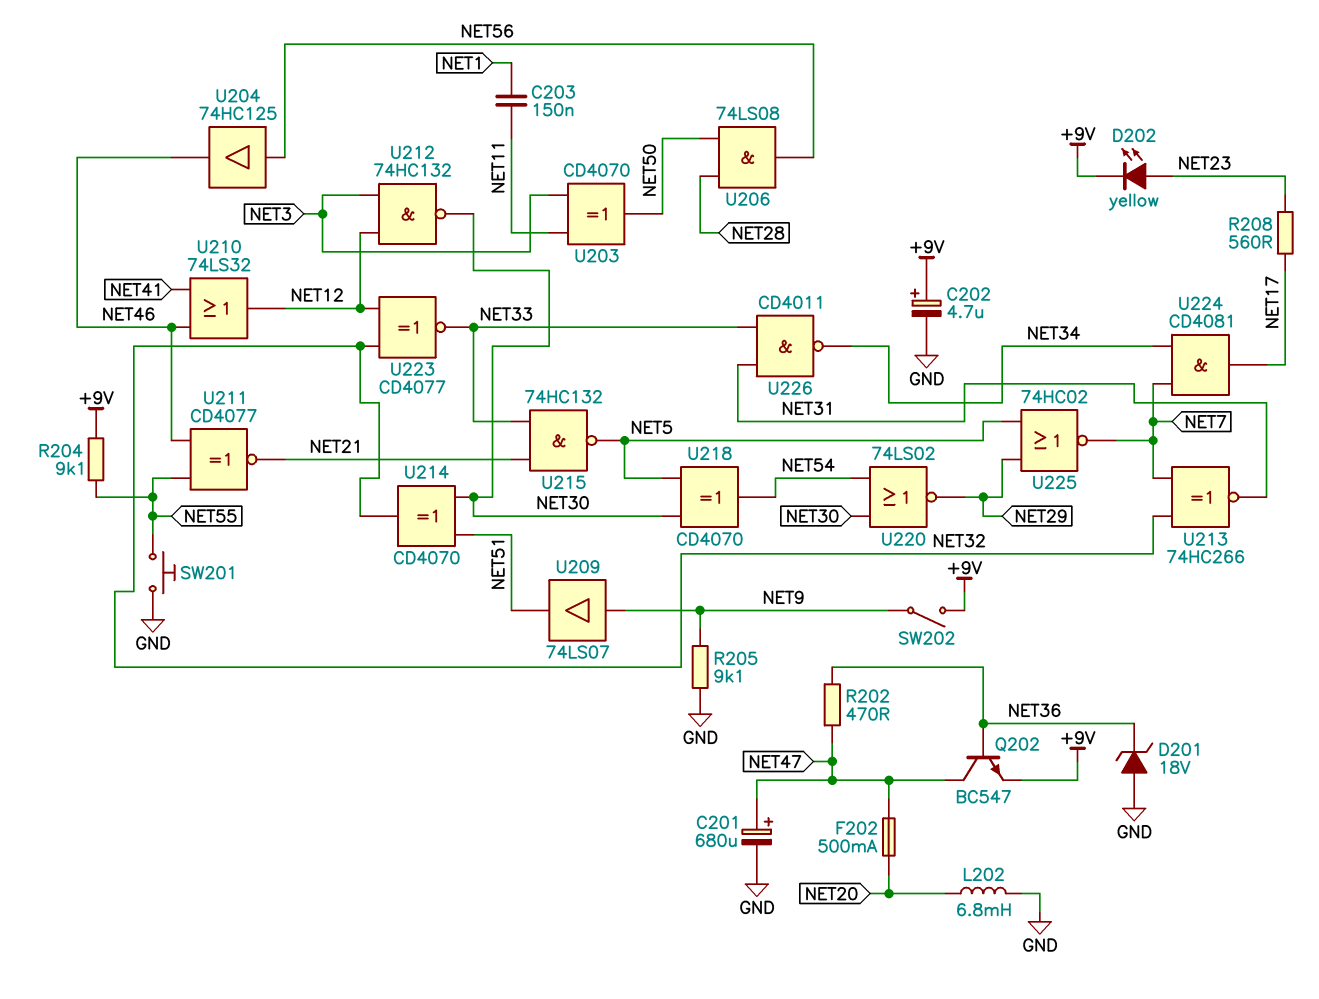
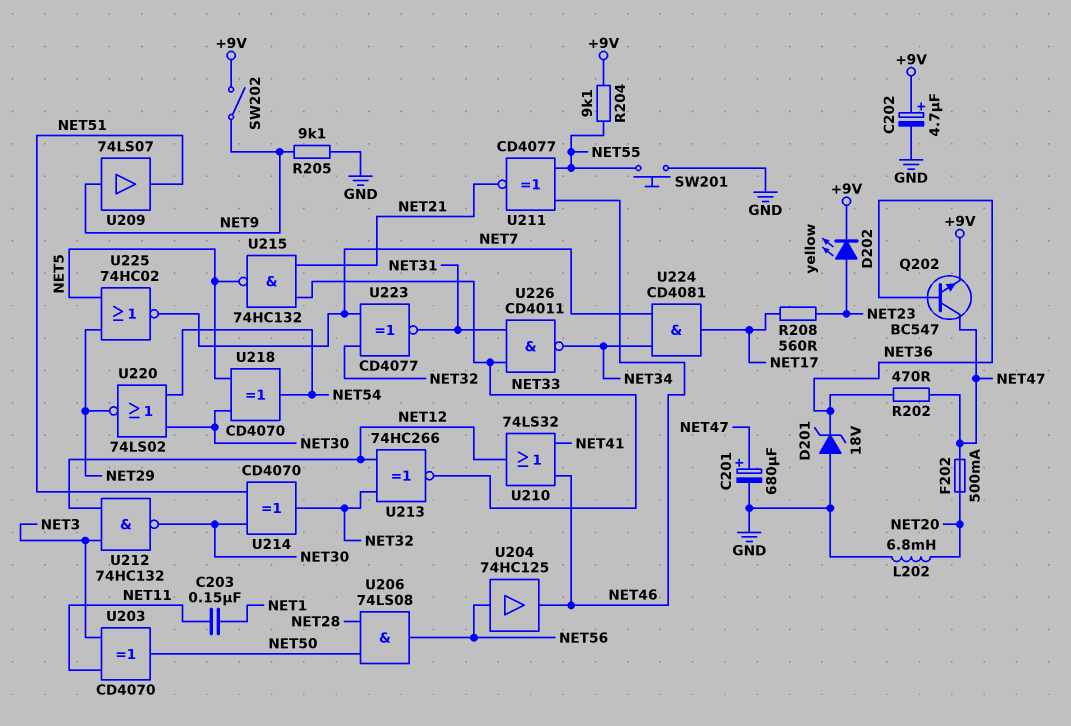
U213: XNOR 74HC266 (in NET7, in NET32, out NET31) -> XNOR 74HC266 (in NET12, in NET32, out NET33)
U223: XNOR CD4077 (in NET12, in NET32, out NET33) -> XNOR CD4077 (in NET7, in NET32, out NET31)

